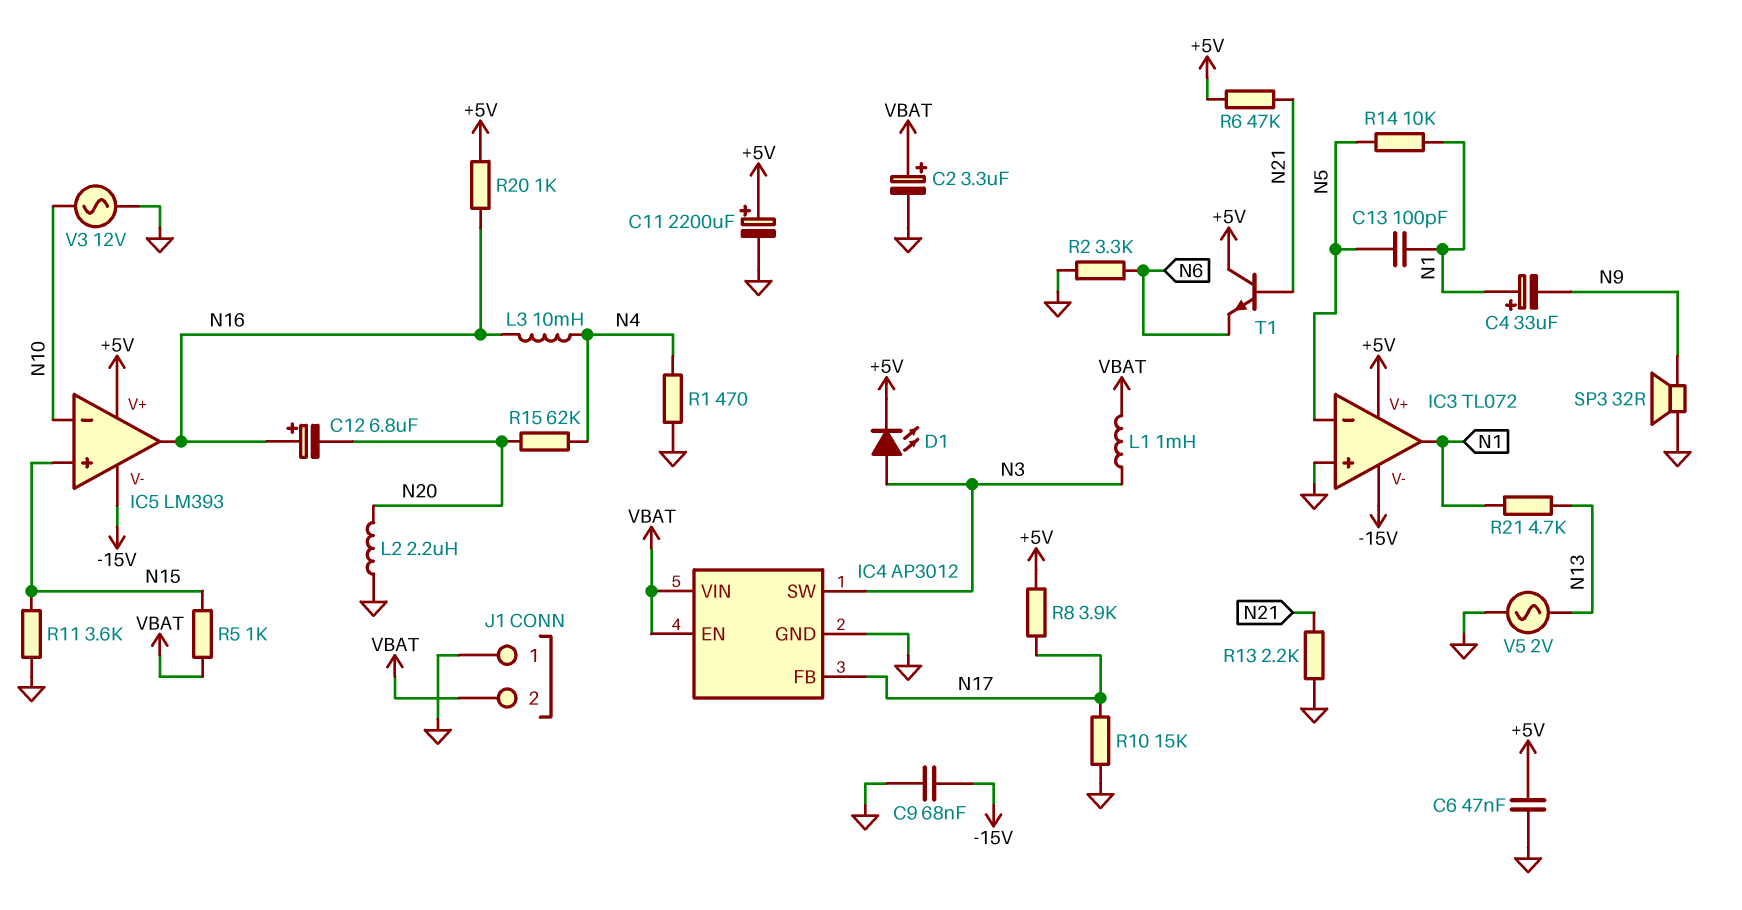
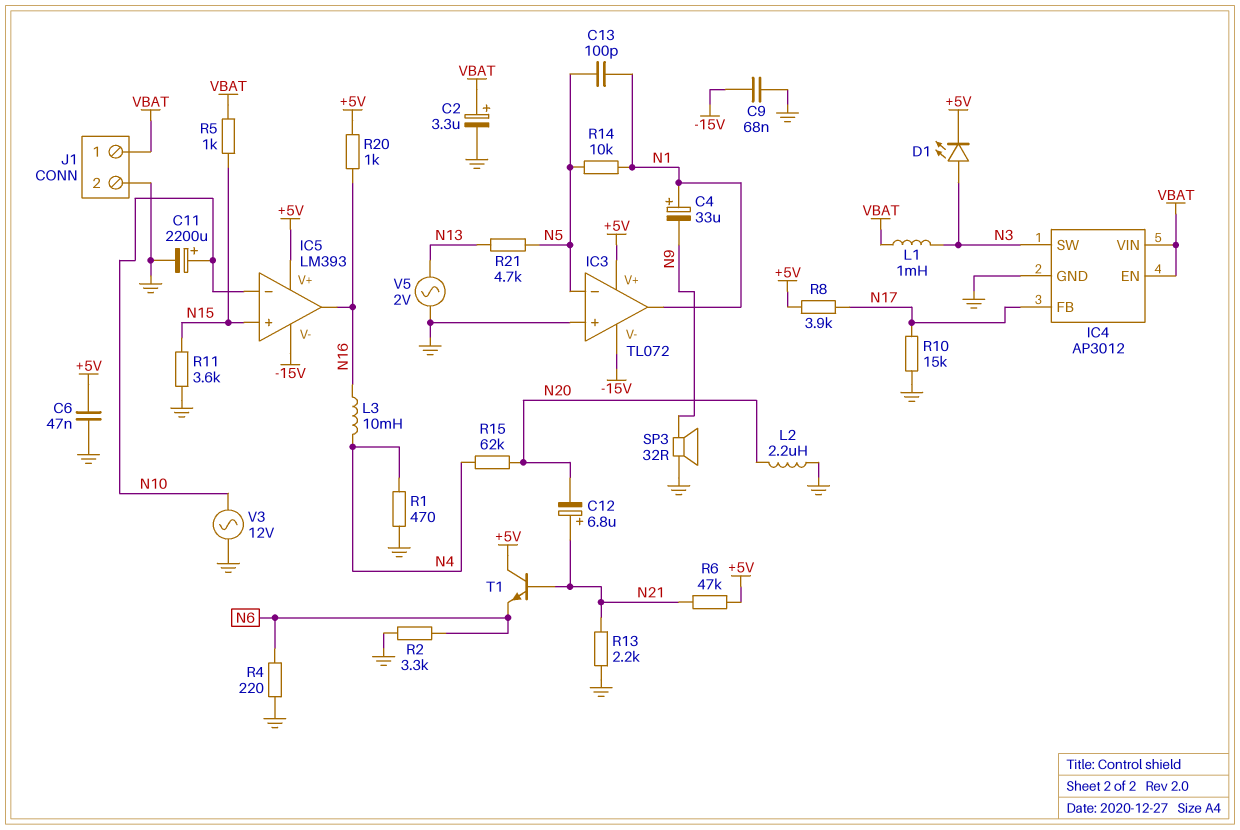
C11: 2200uF (plus +5V, minus GND) -> 2200uF (plus N10, minus GND)
C12: 6.8uF (plus N16, minus N20) -> 6.8uF (plus N21, minus N20)
J1 pin 1: GND -> VBAT
J1 pin 2: VBAT -> GND
R4: none -> 220 (GND, N6)
R21: 4.7k (N1, N13) -> 4.7k (N5, N13)

